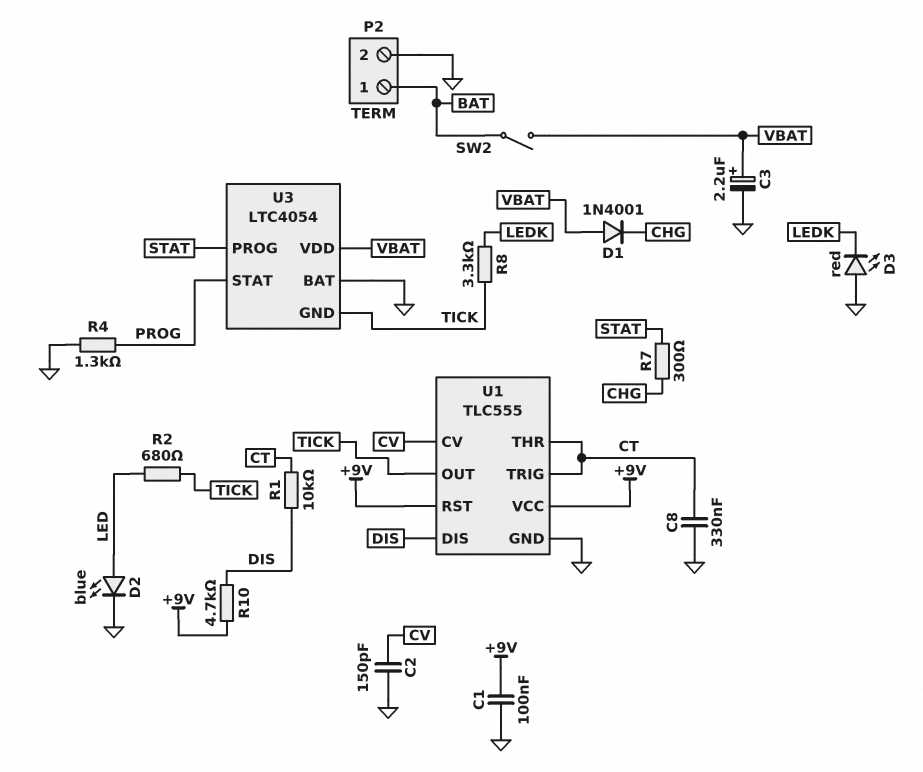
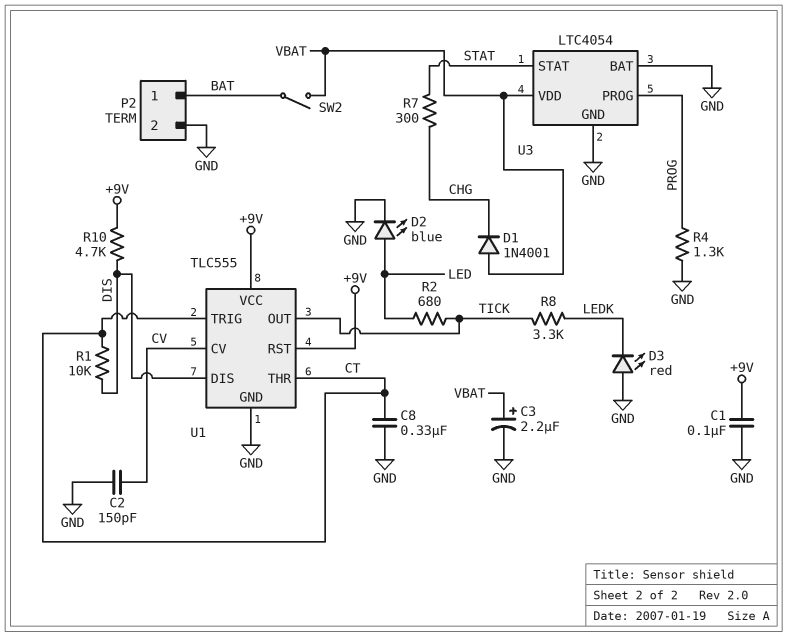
U3 pin GND: TICK -> GND
U3 pin PROG: STAT -> PROG
U3 pin STAT: PROG -> STAT

